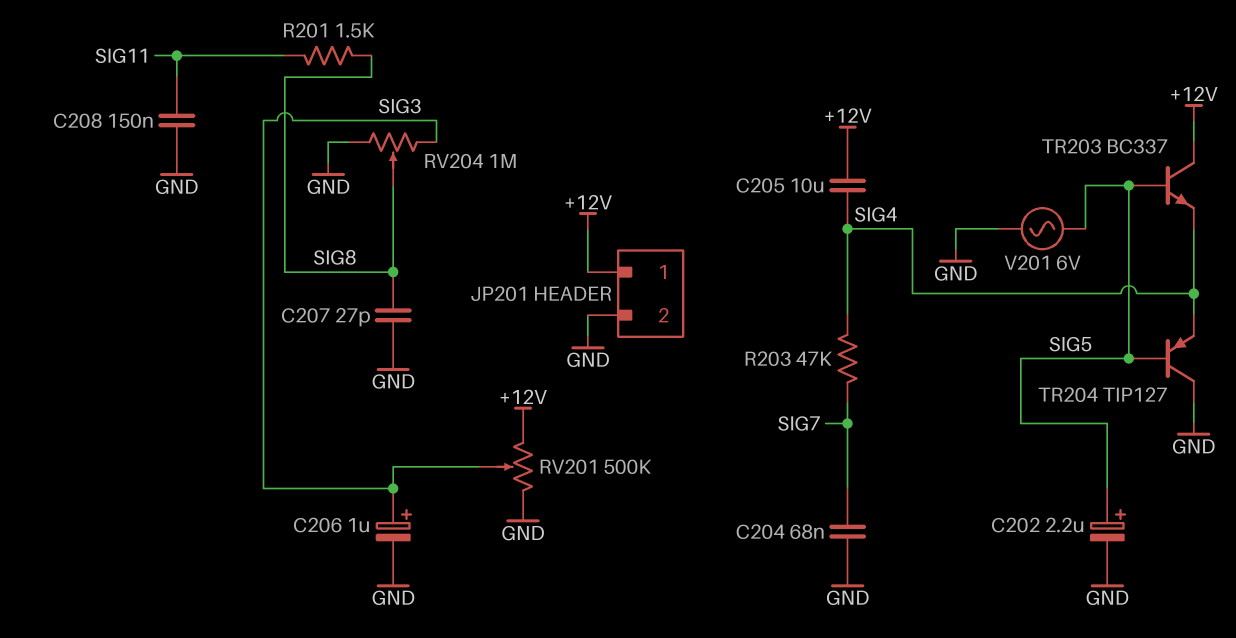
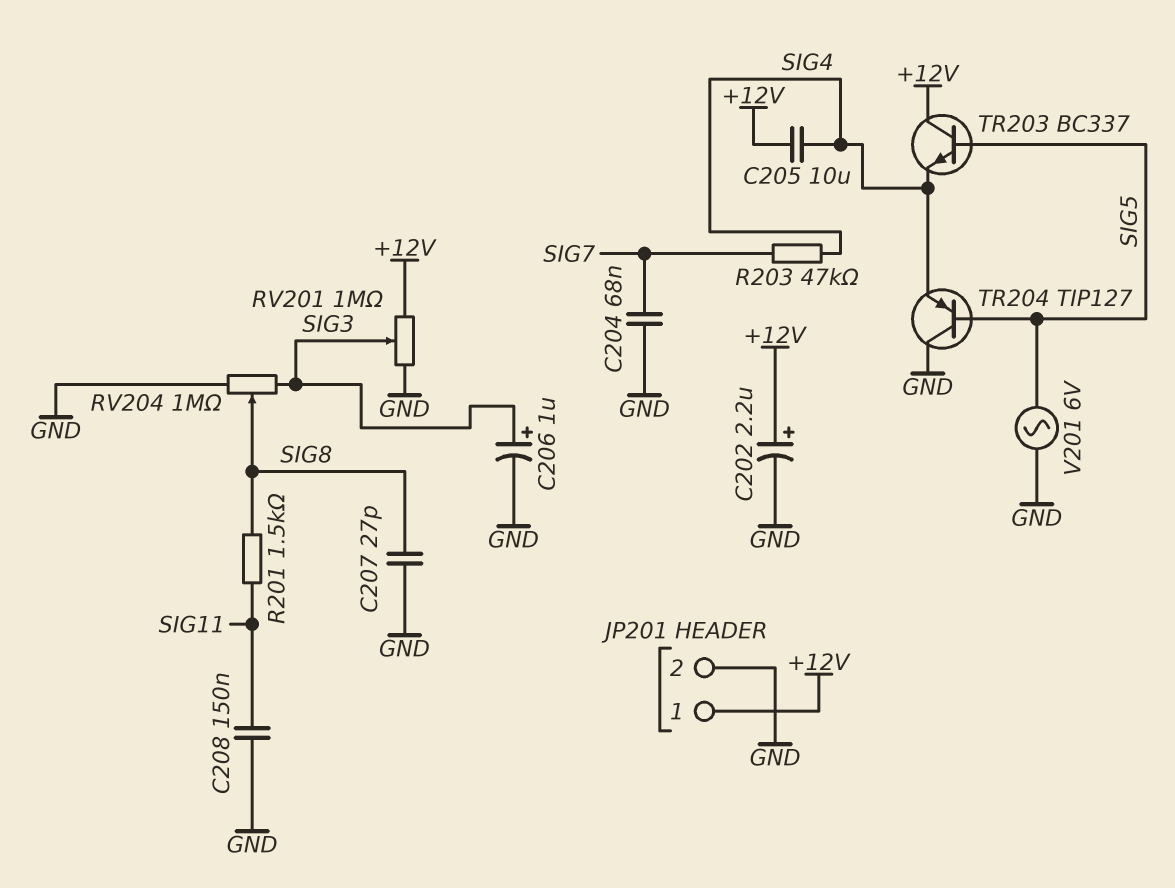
C202: 2.2uF (plus SIG5, minus GND) -> 2.2uF (plus +12V, minus GND)
RV201: 500k (+12V, GND, wiper SIG3) -> 1M (+12V, GND, wiper SIG3)

